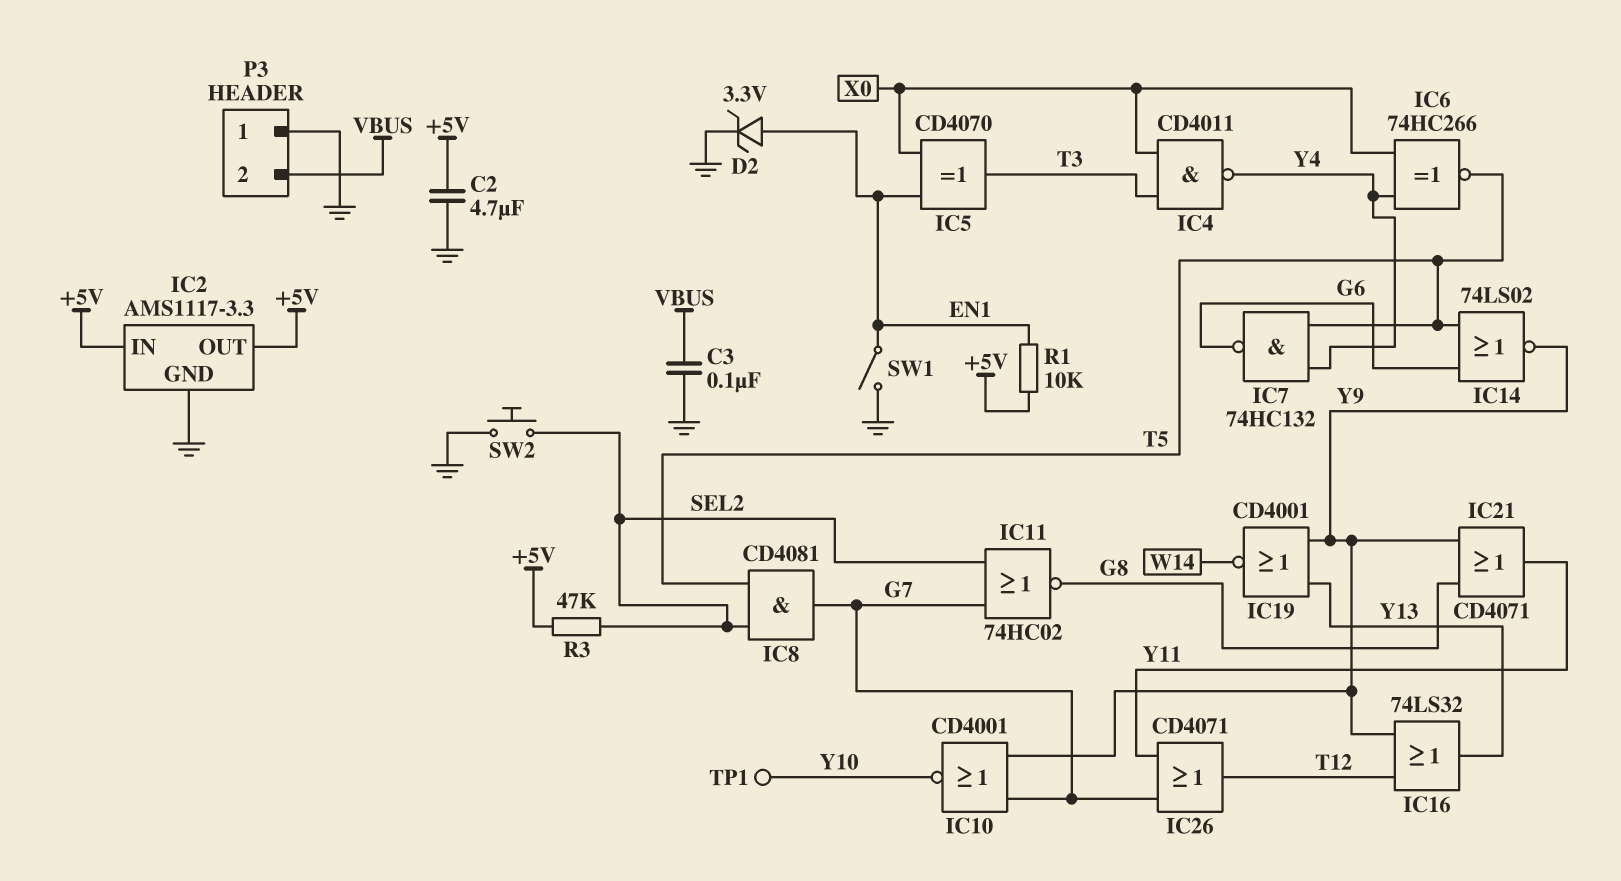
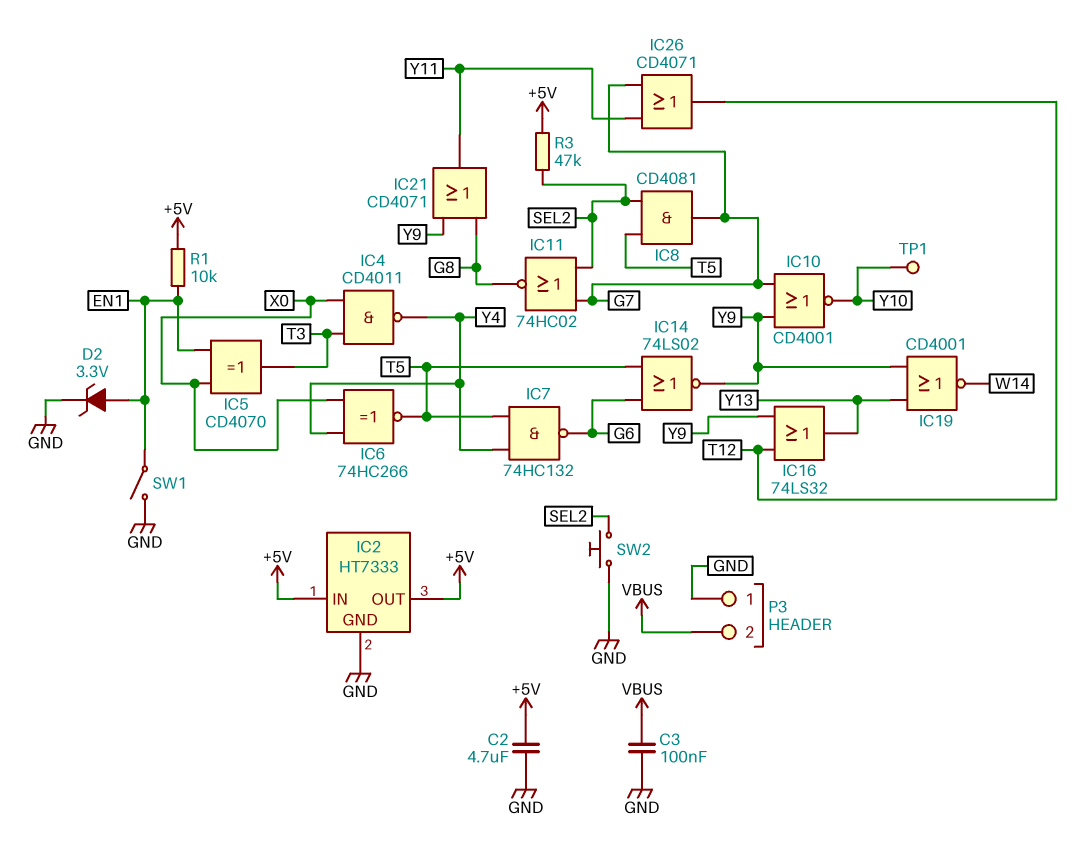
IC2: AMS1117-3.3 -> HT7333

